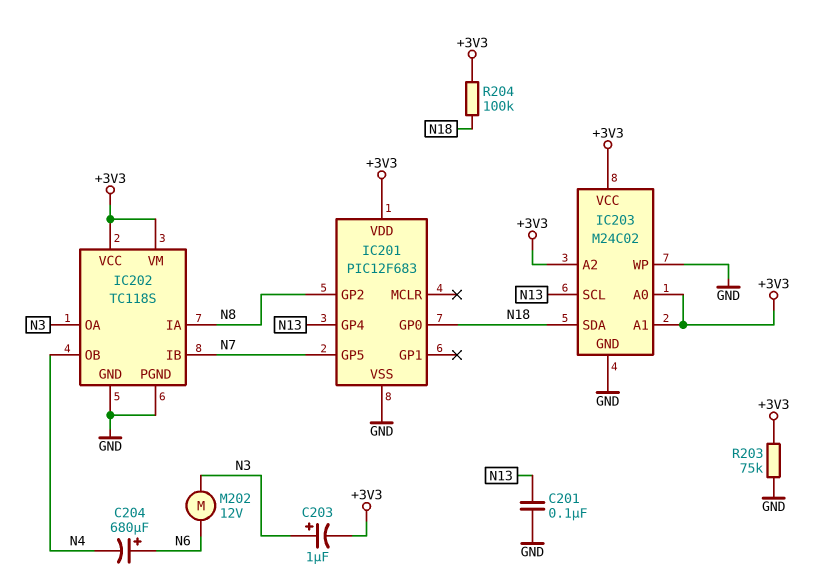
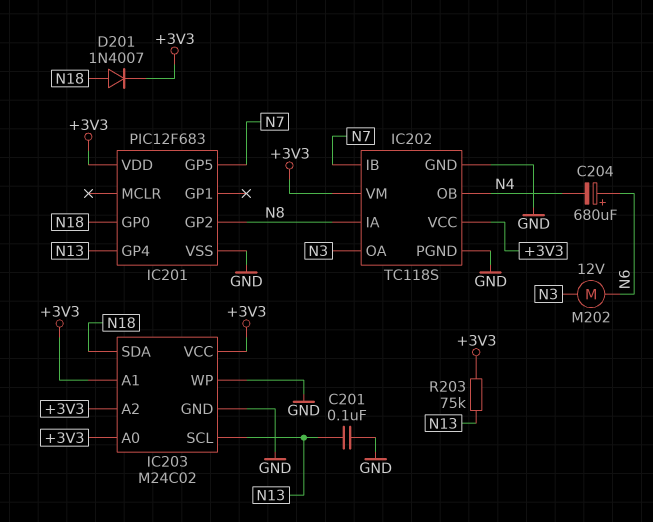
C203: 1uF (plus N3, minus +3V3) -> none
D201: none -> diode 1N4007 (A N18, K +3V3)
R203: 75k (+3V3, GND) -> 75k (+3V3, N13)
R204: 100k (+3V3, N18) -> none

